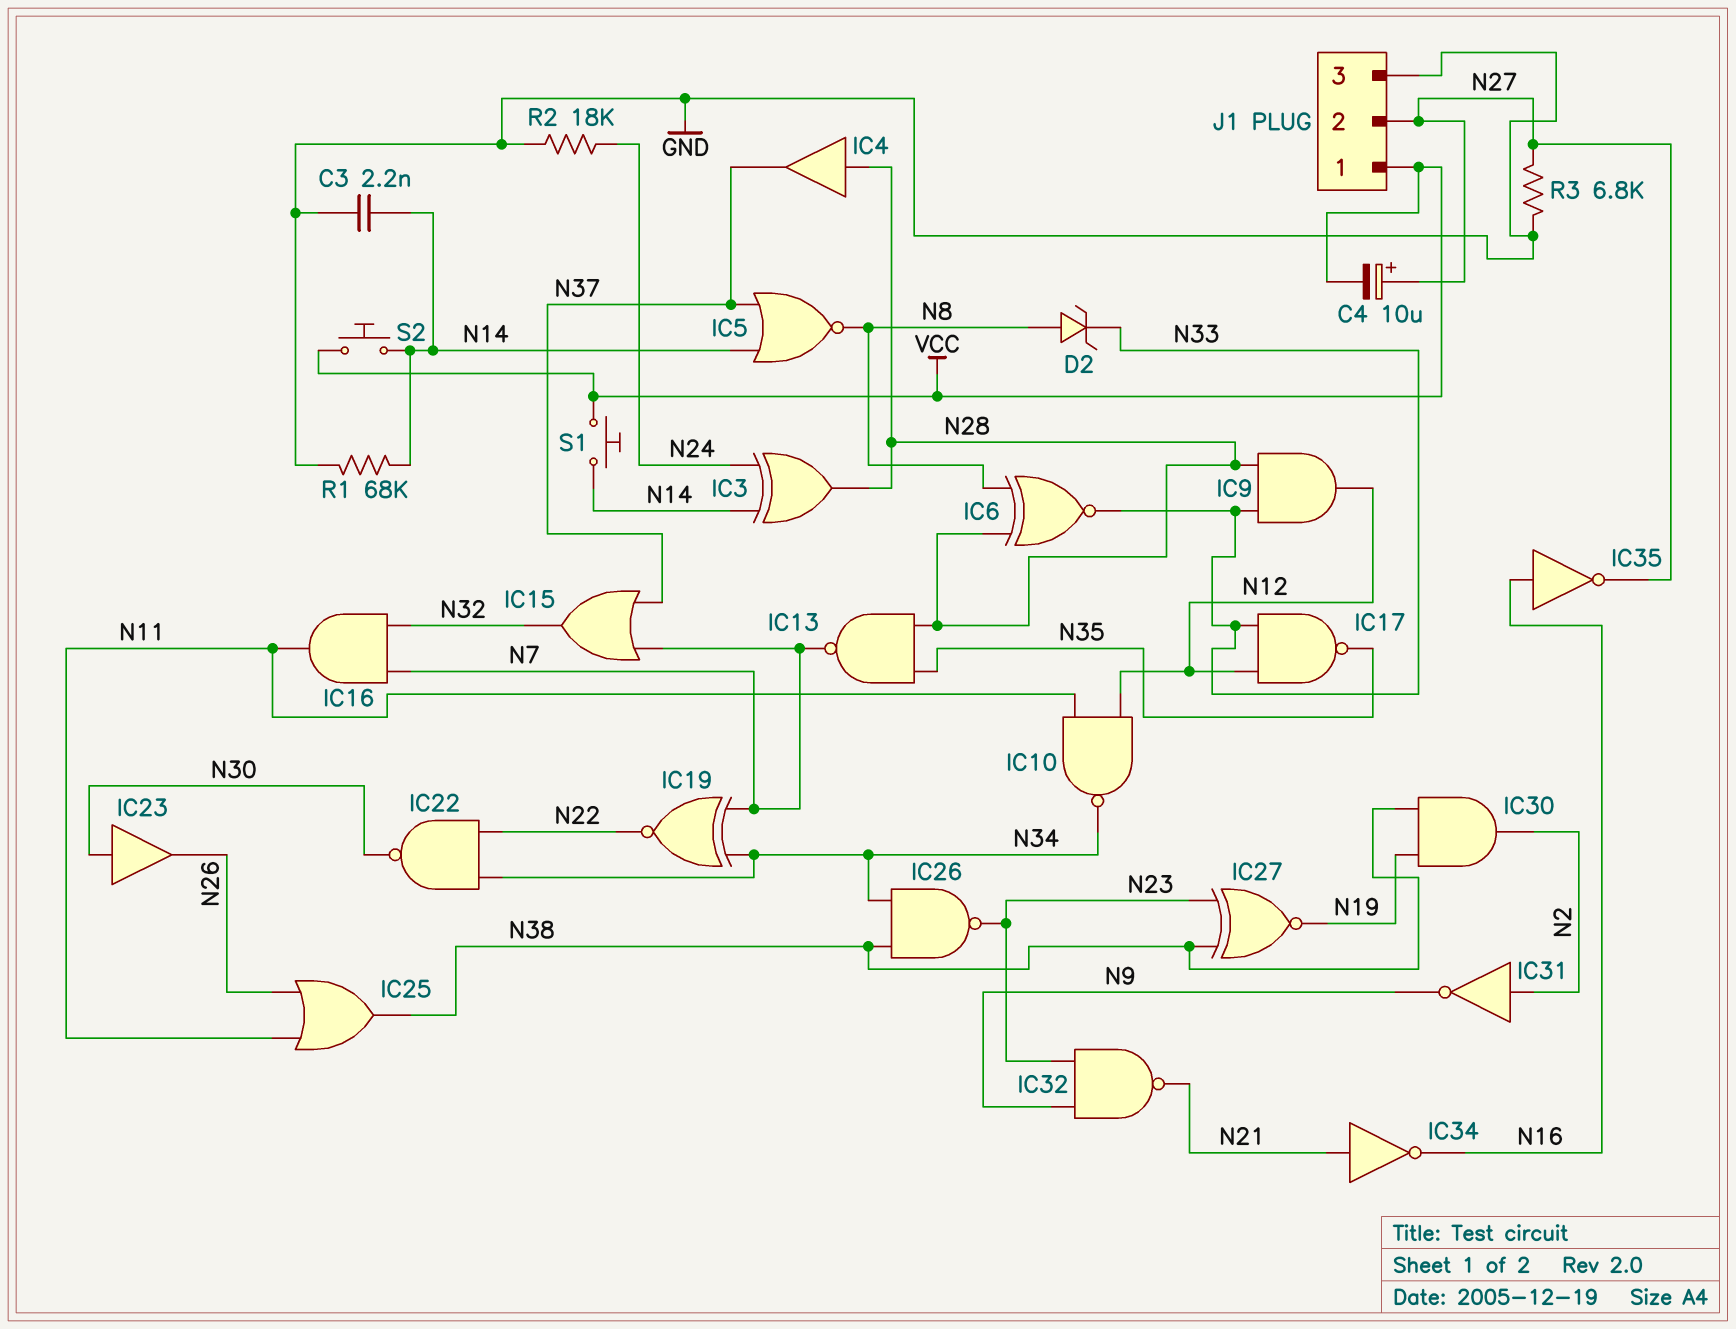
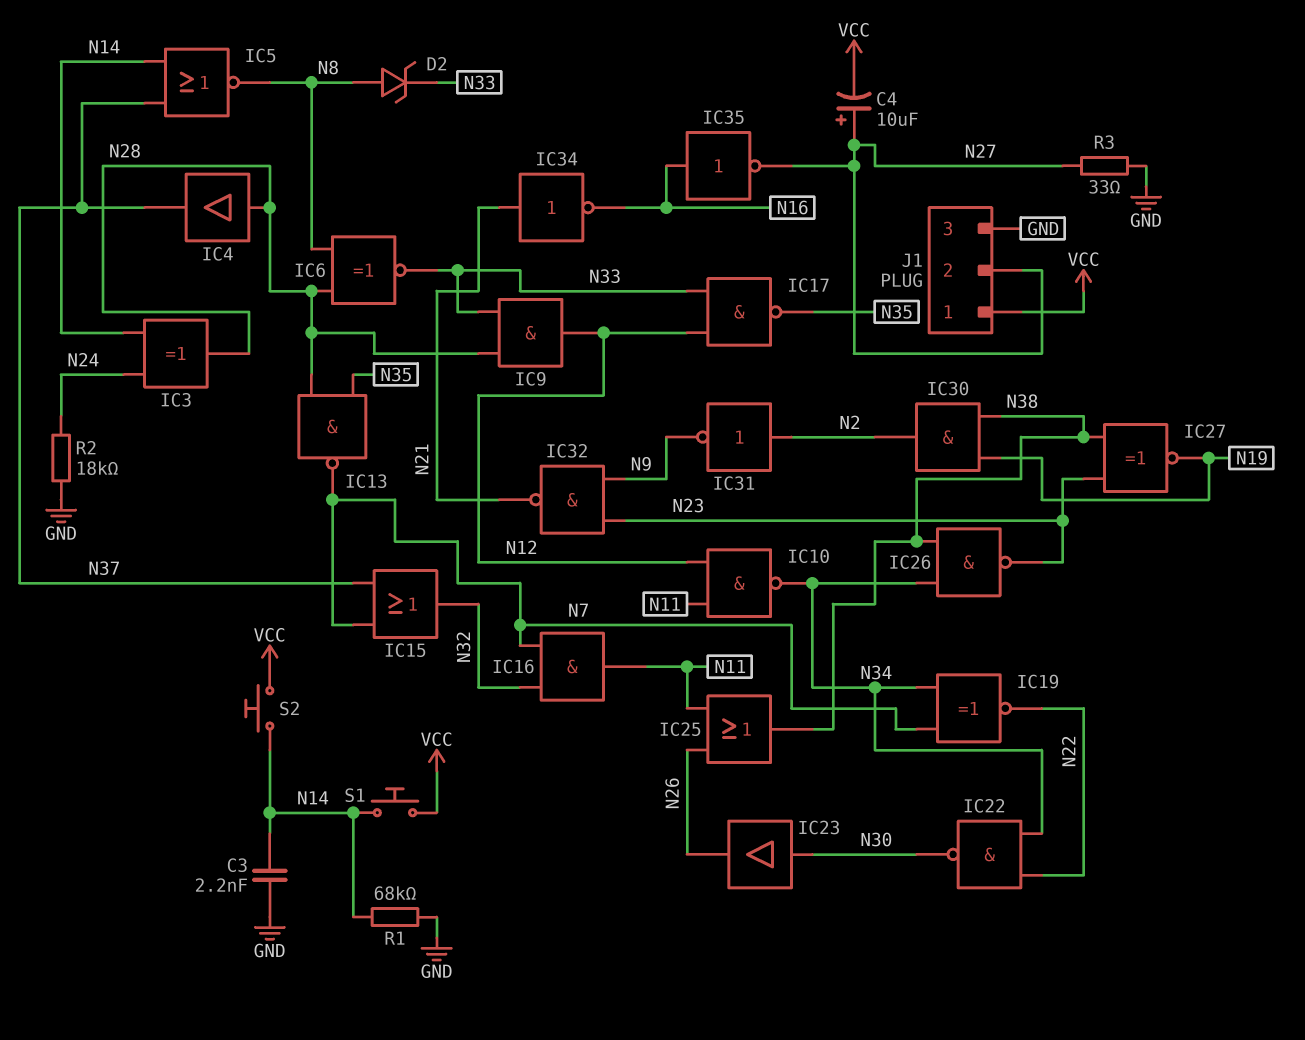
R3: 6.8k (GND, N27) -> 33 (GND, N27)

